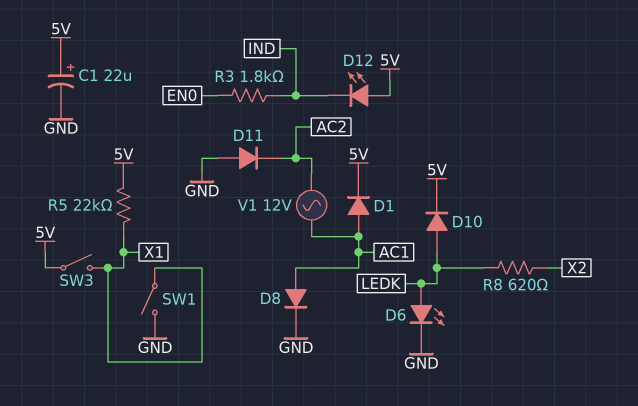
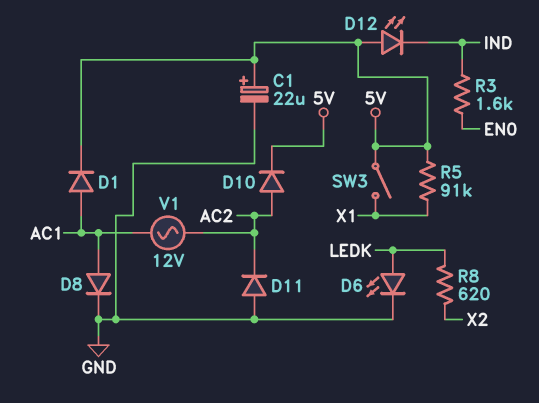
D10: diode (A LEDK, K 5V) -> diode (A AC2, K 5V)
R3: 1.8k (EN0, IND) -> 1.6k (EN0, IND)
R5: 22k (5V, X1) -> 91k (5V, X1)
SW1: switch (GND, X1) -> none

